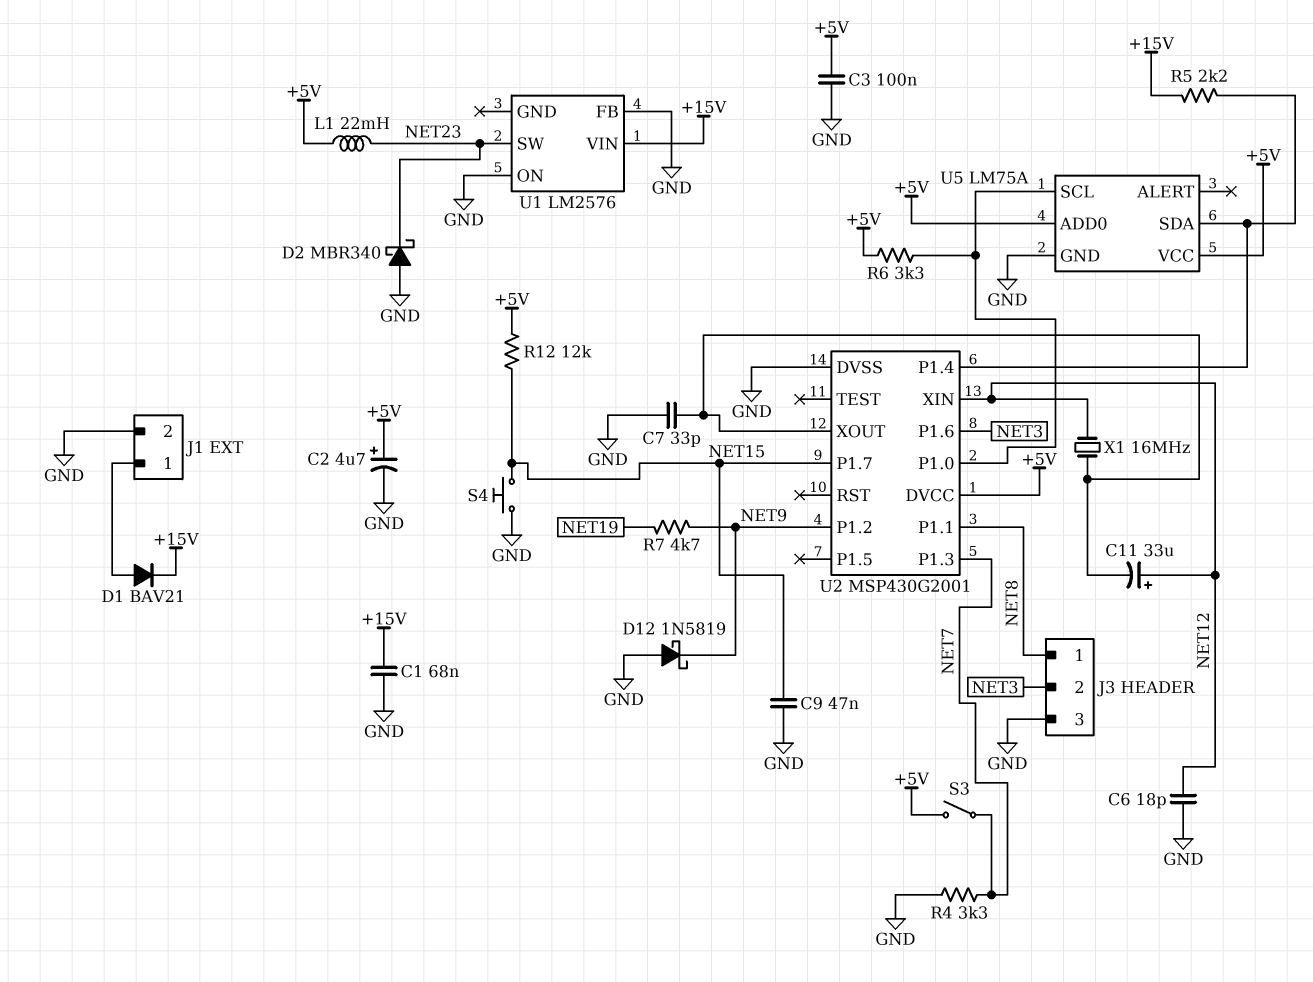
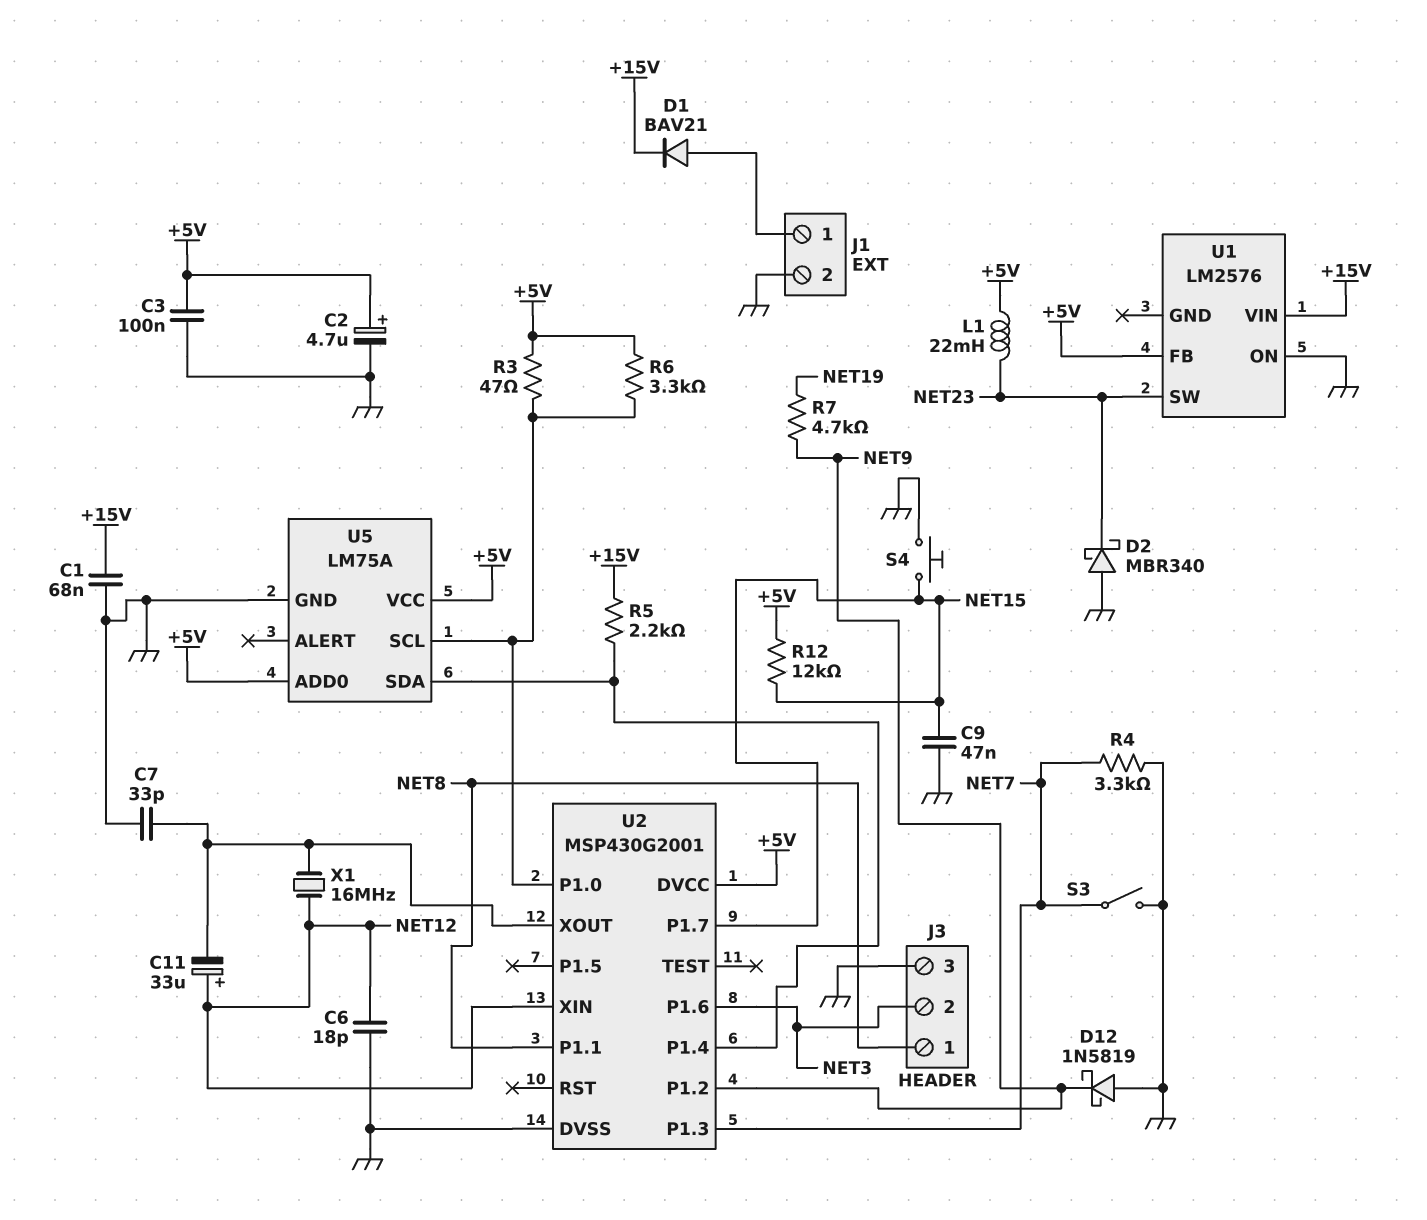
R3: none -> 47 (+5V, U2/P1.0)
S3: switch (+5V, NET7) -> switch (GND, NET7)
U1 pin FB: GND -> +5V

